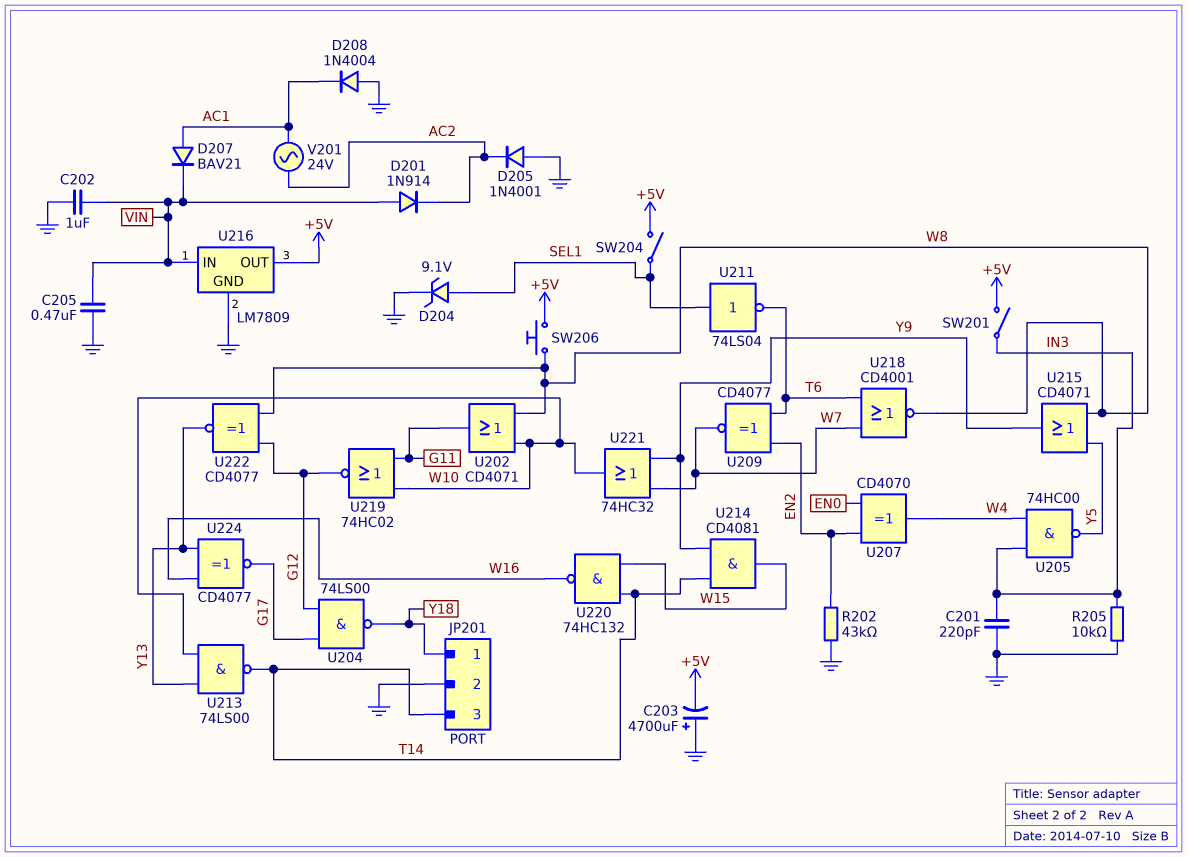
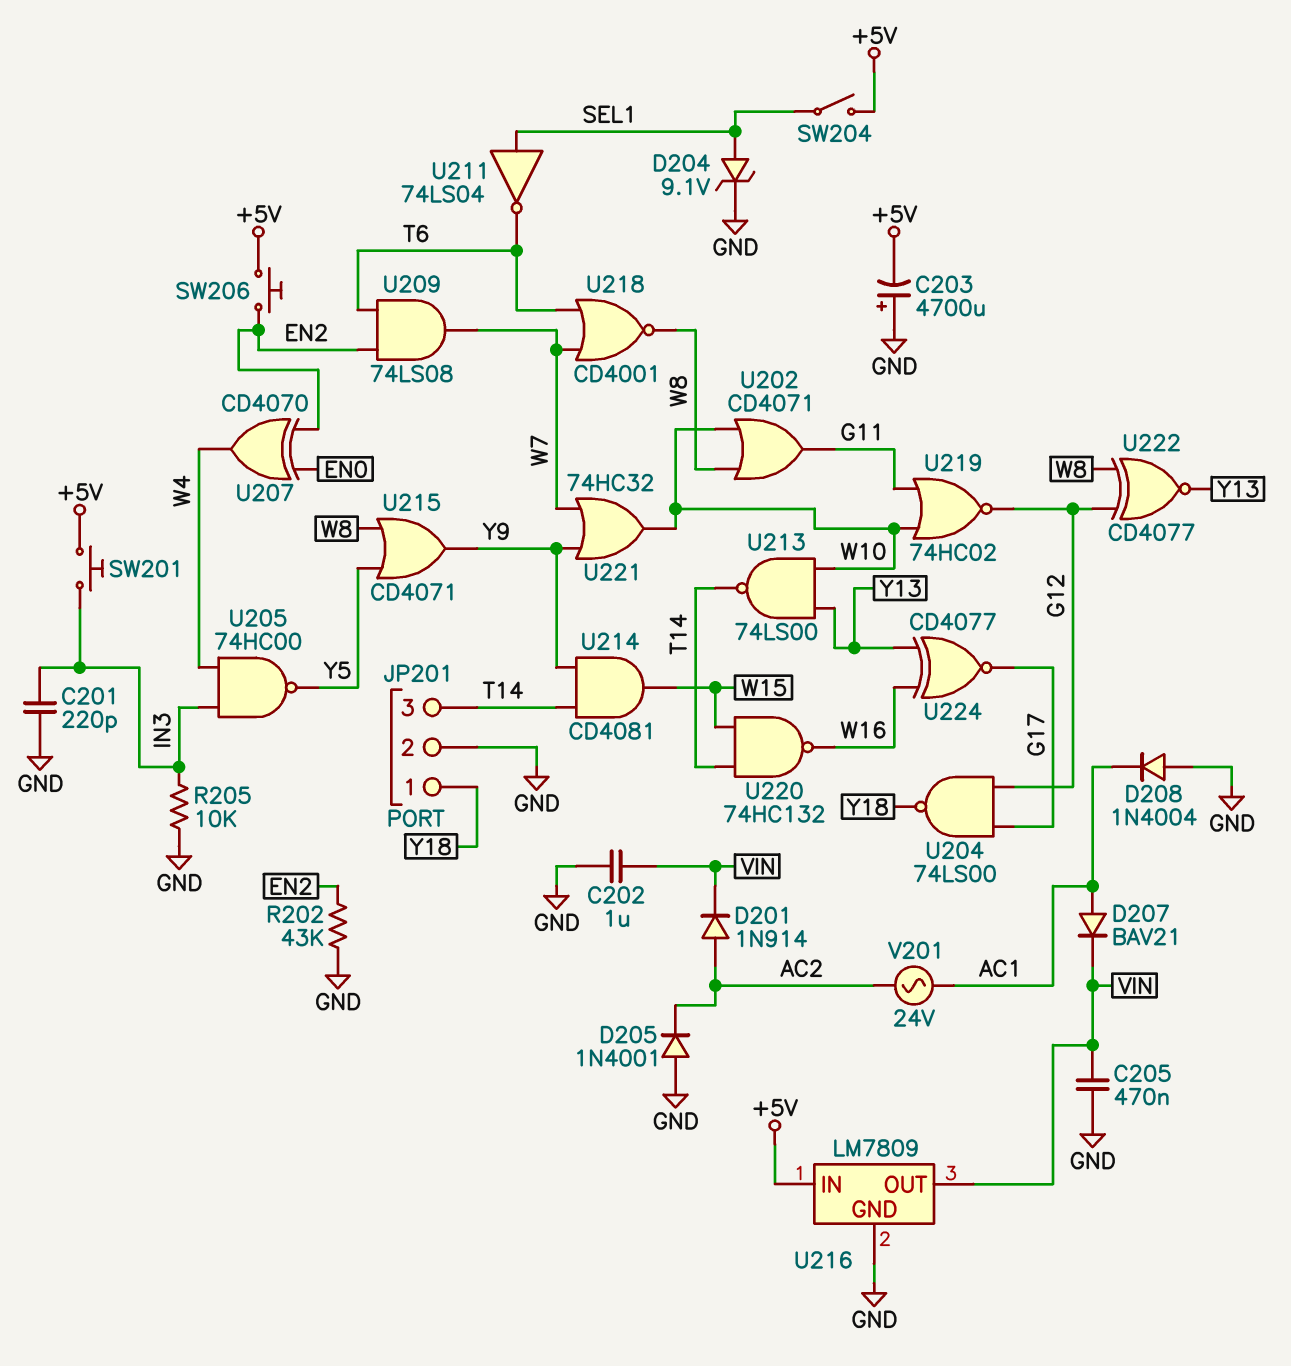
D201: diode 1N914 (A VIN, K AC2) -> diode 1N914 (A AC2, K VIN)
SW201: switch (+5V, IN3) -> button (+5V, IN3)
SW206: button (+5V, W8) -> button (+5V, EN2)
U209: XNOR CD4077 (in EN2, in T6, out W7) -> AND 74LS08 (in EN2, in T6, out W7)
U216 pin IN: VIN -> +5V
U216 pin OUT: +5V -> VIN

